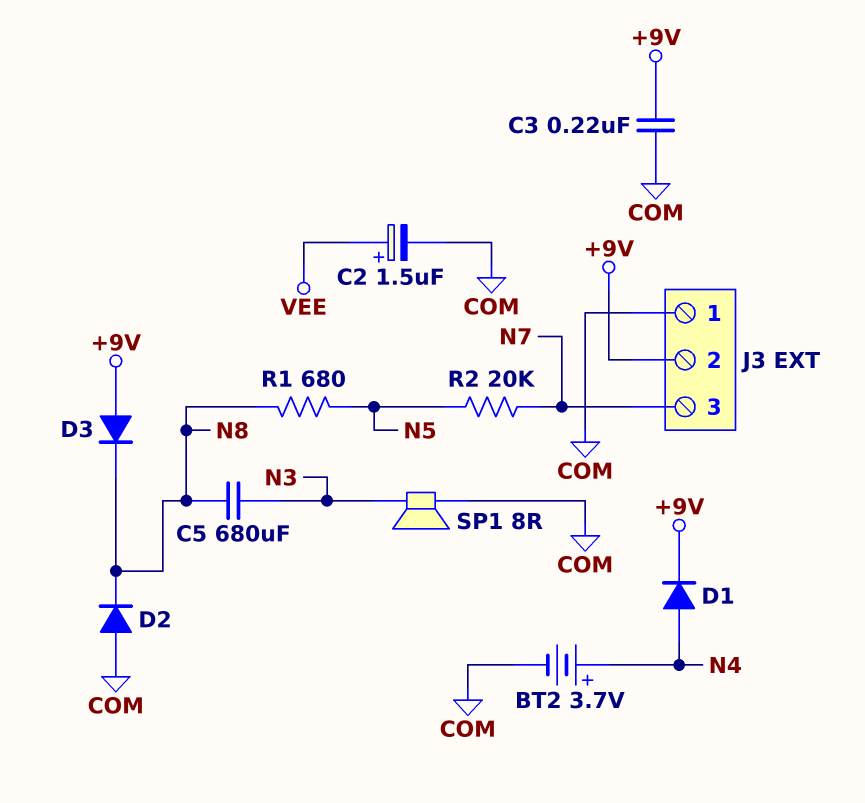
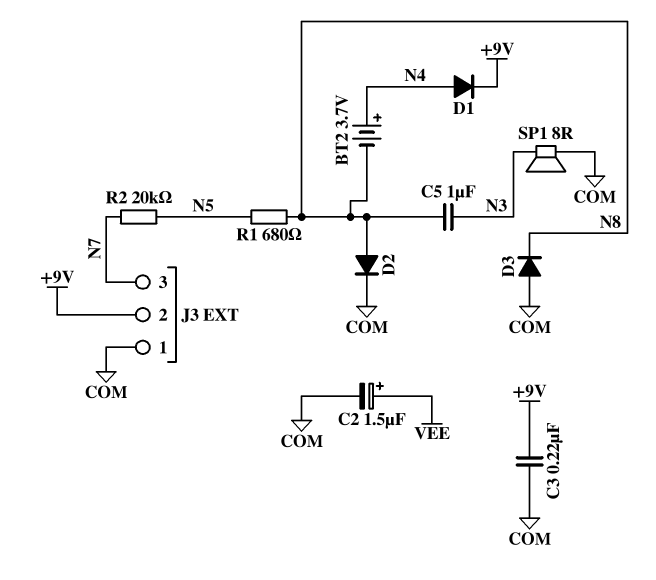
BT2: 3.7V (plus N4, minus COM) -> 3.7V (plus N4, minus N8)
C5: 680uF (N3, N8) -> 1uF (N3, N8)
D2: diode (A COM, K N8) -> diode (A N8, K COM)
D3: diode (A +9V, K N8) -> diode (A COM, K N8)

